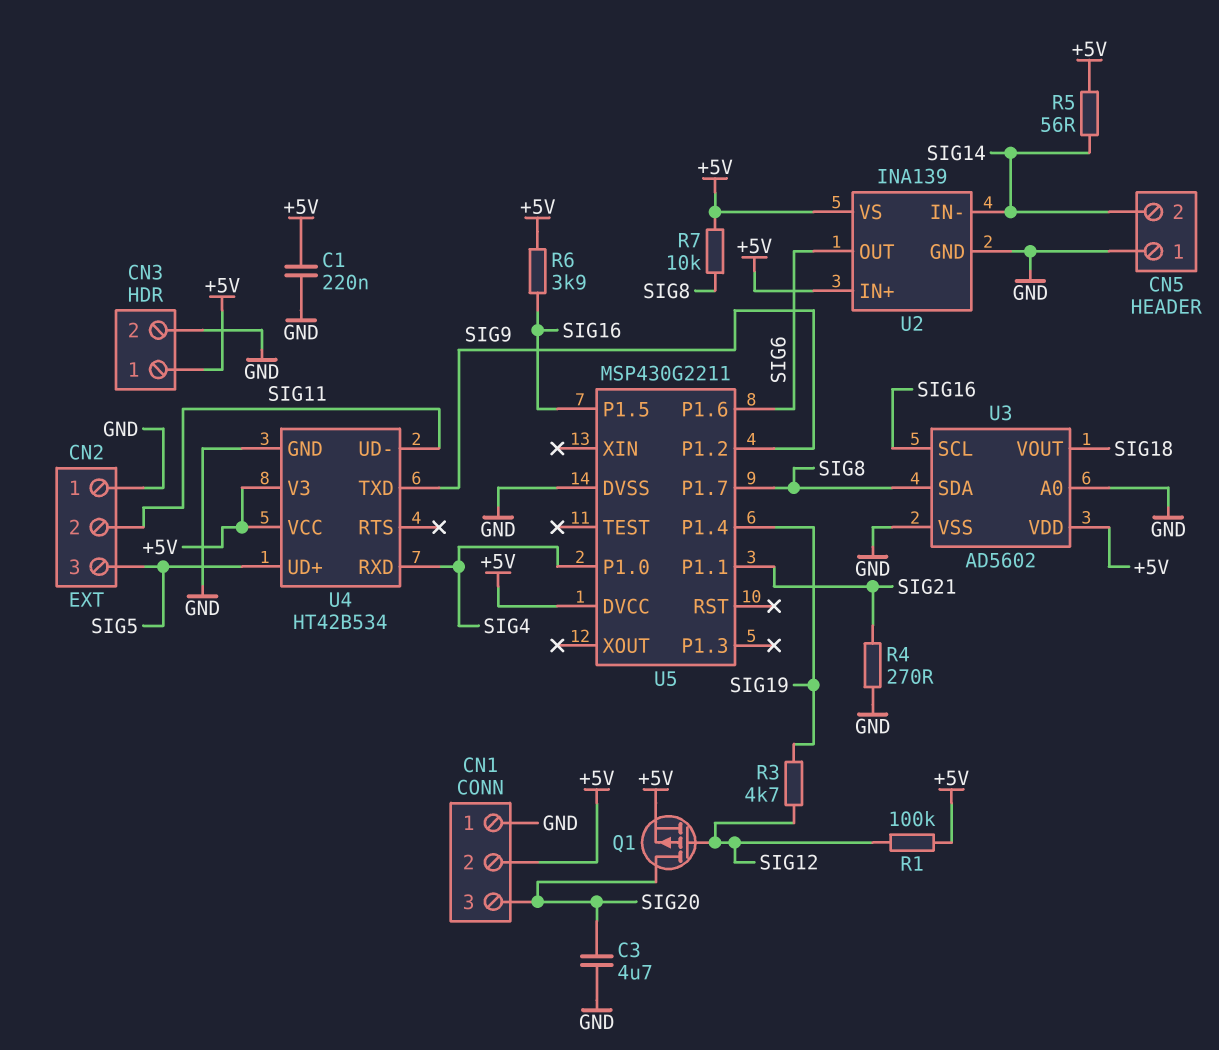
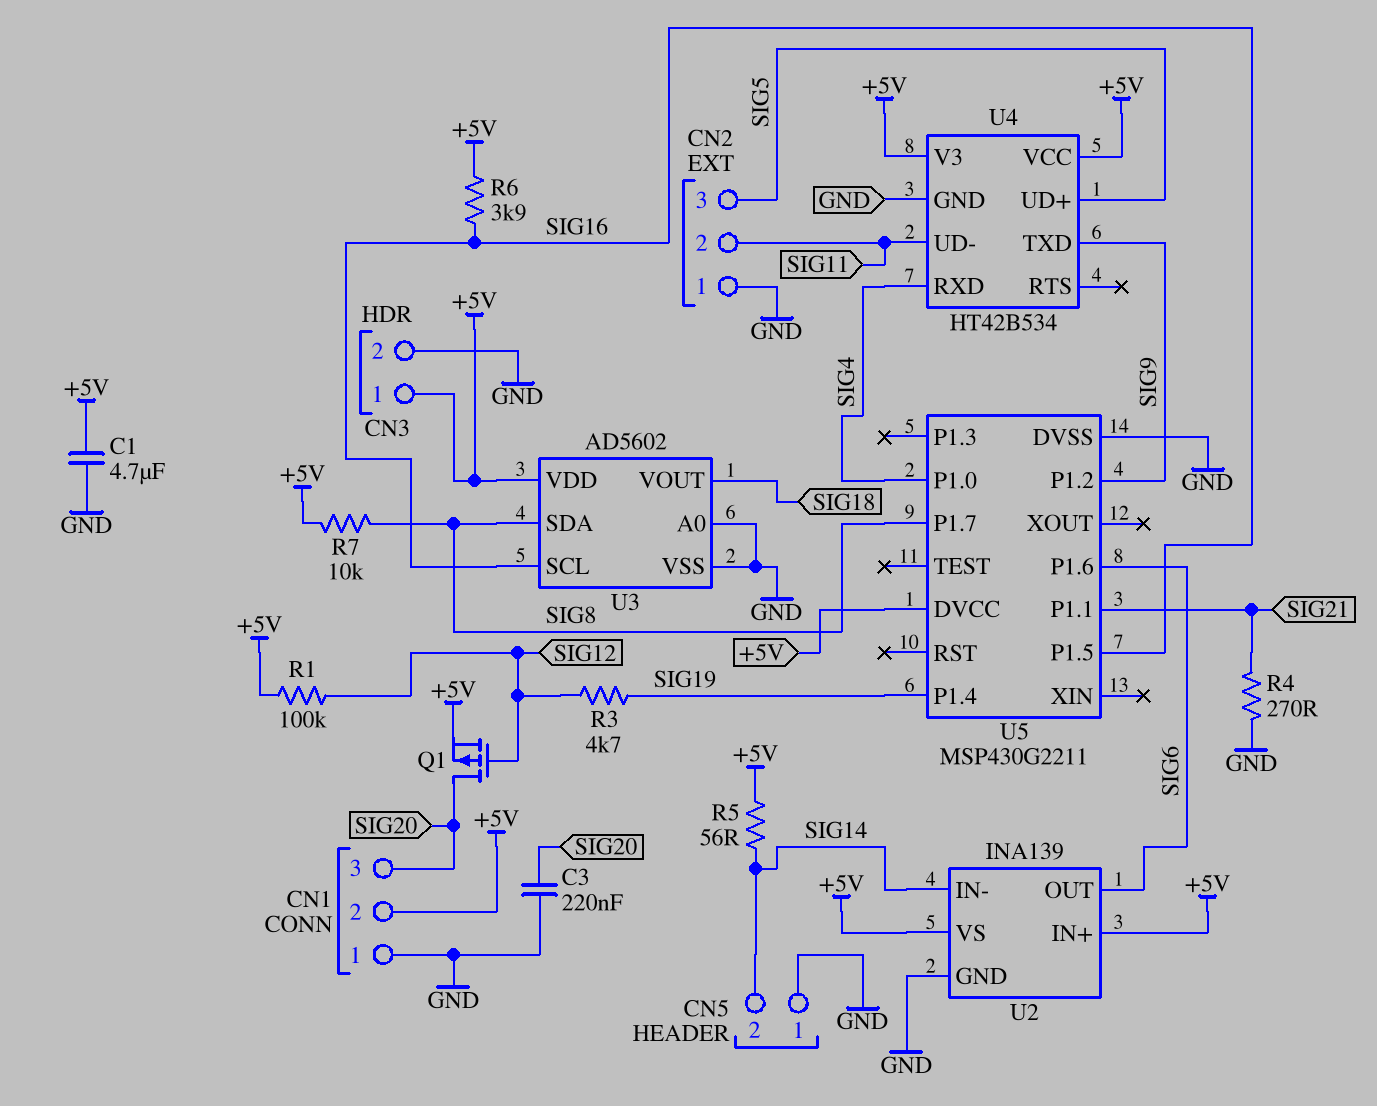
C1: 220nF (+5V, GND) -> 4.7uF (+5V, GND)
C3: 4.7uF (GND, SIG20) -> 220nF (GND, SIG20)

